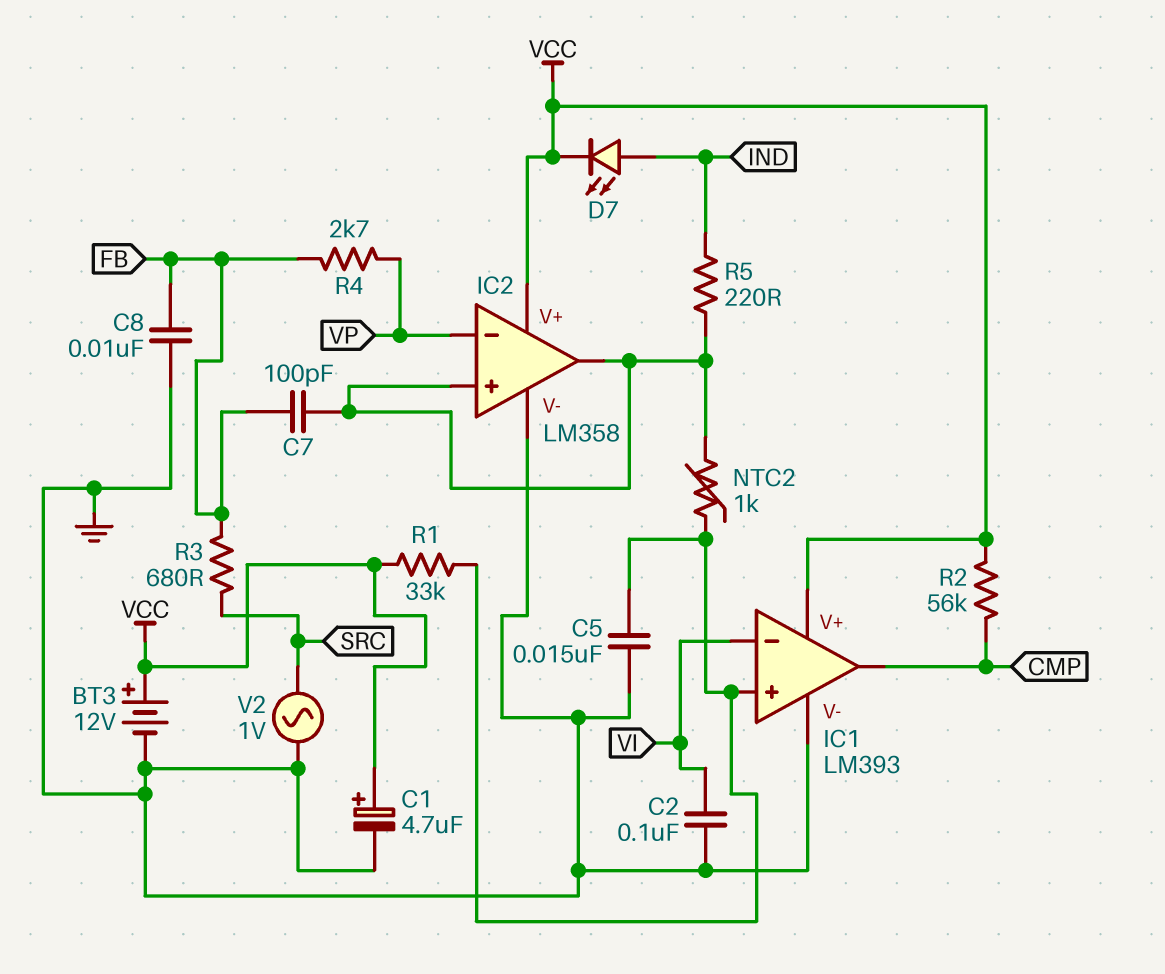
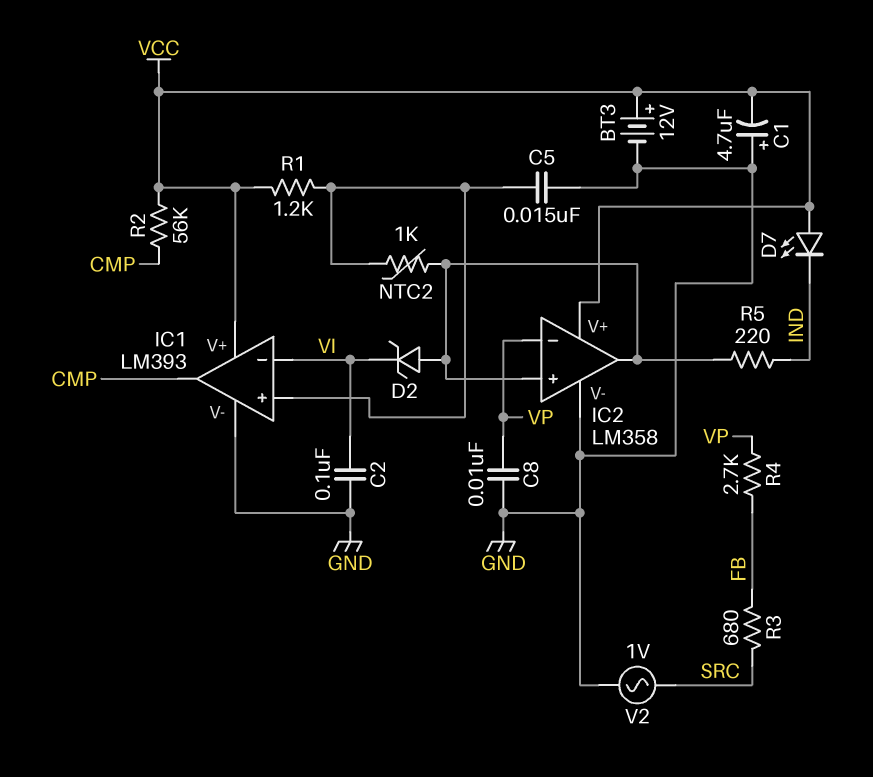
C1: 4.7uF (plus VCC, minus GND) -> 4.7uF (plus GND, minus VCC)
C7: 100pF (FB, IC2/in+) -> none
C8: 10nF (FB, GND) -> 10nF (GND, VP)
D2: none -> zener (A IC2/in+, K VI)
D7: LED (A IND, K VCC) -> LED (A VCC, K IND)
R1: 33k (IC1/in+, VCC) -> 1.2k (IC1/in+, VCC)

